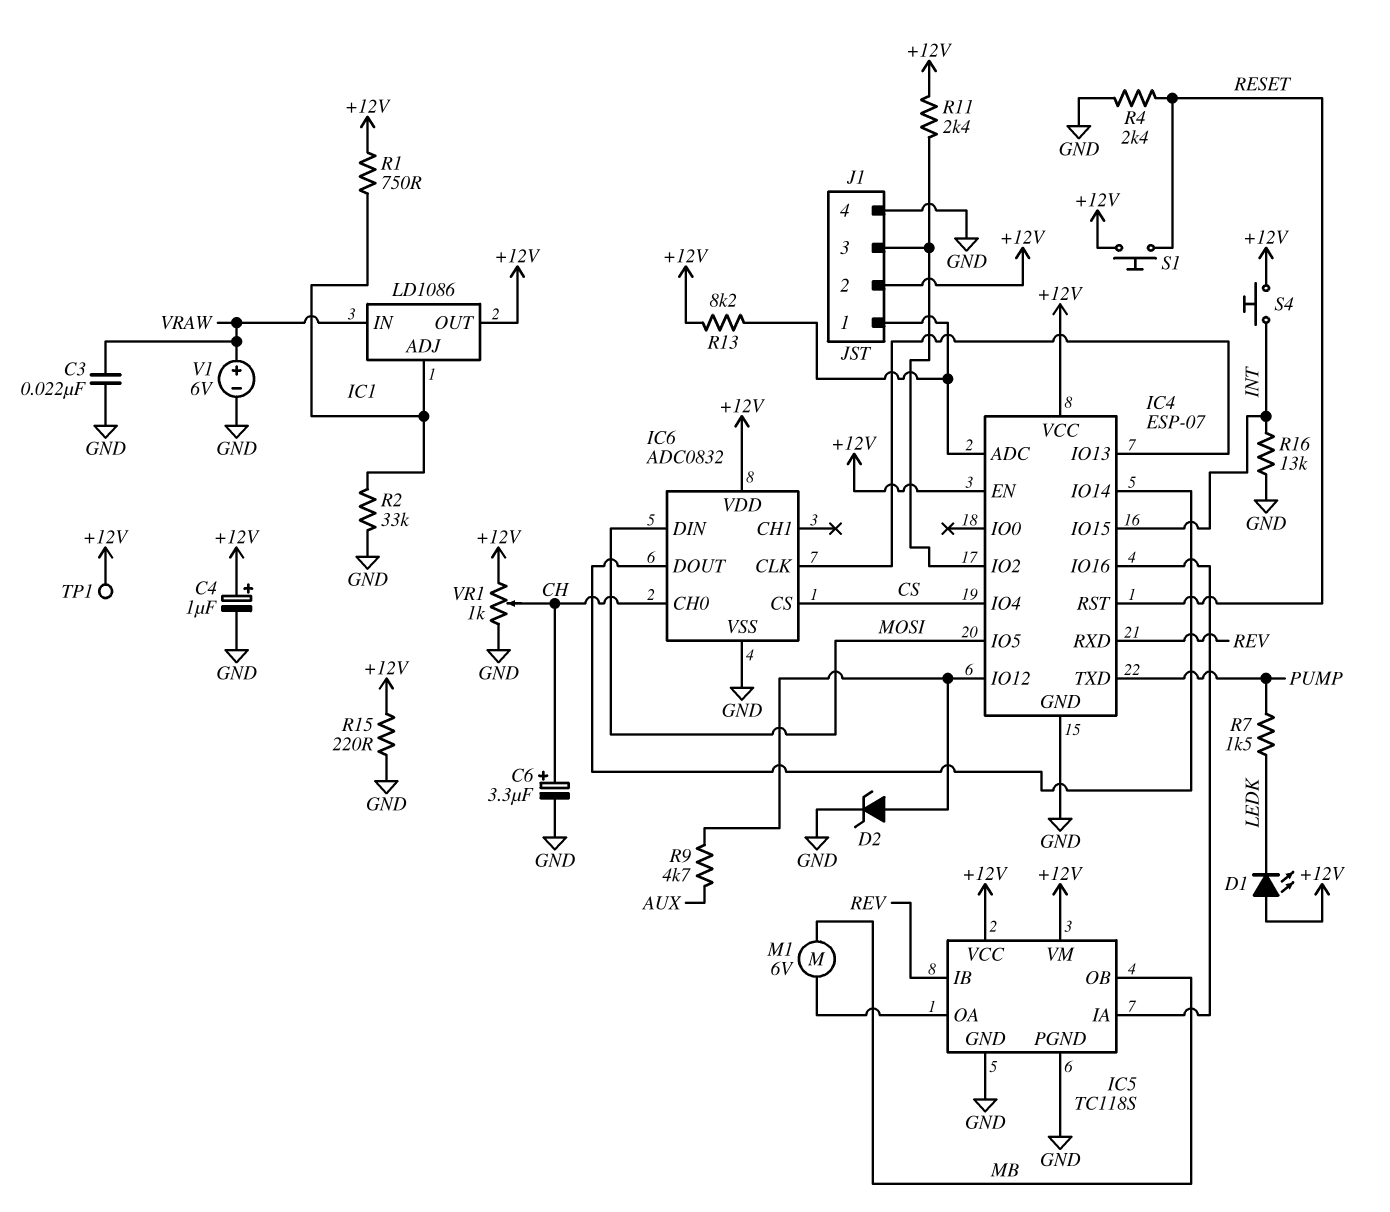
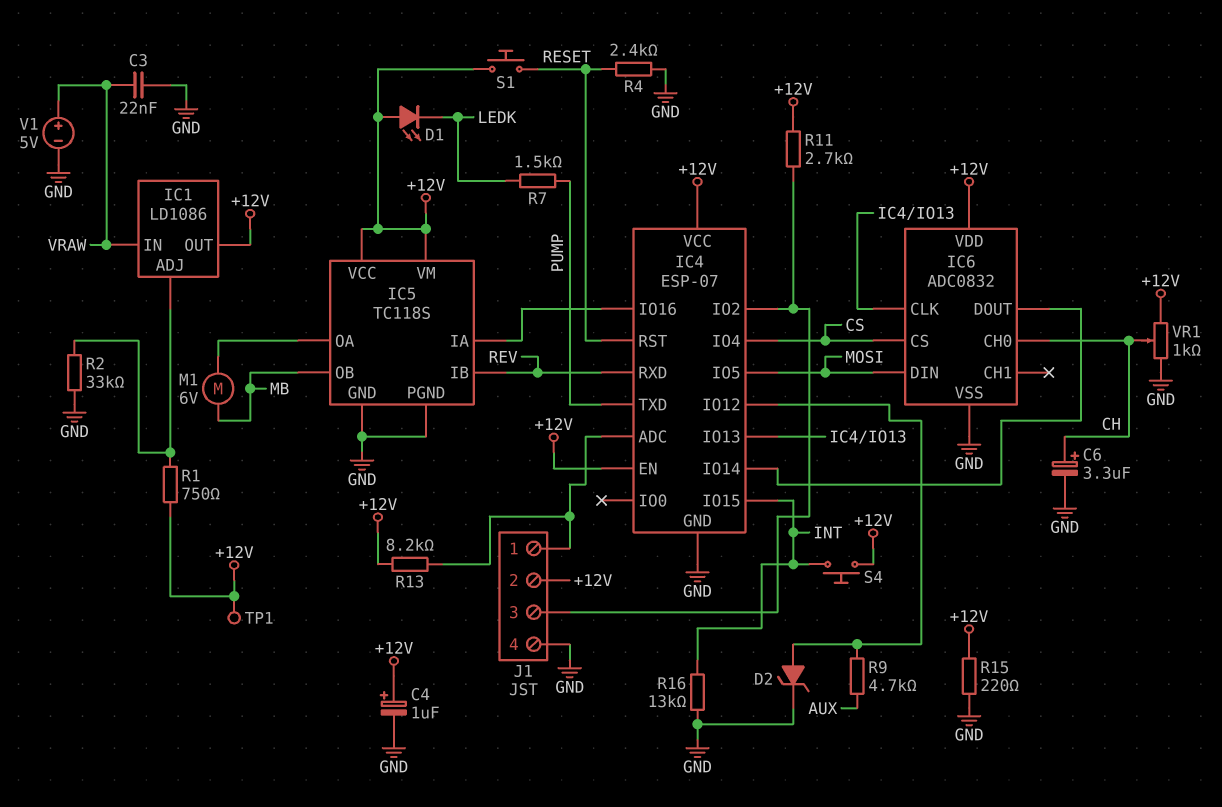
R11: 2.4k (+12V, IC4/IO2) -> 2.7k (+12V, IC4/IO2)
V1: 6V (plus VRAW, minus GND) -> 5V (plus VRAW, minus GND)

